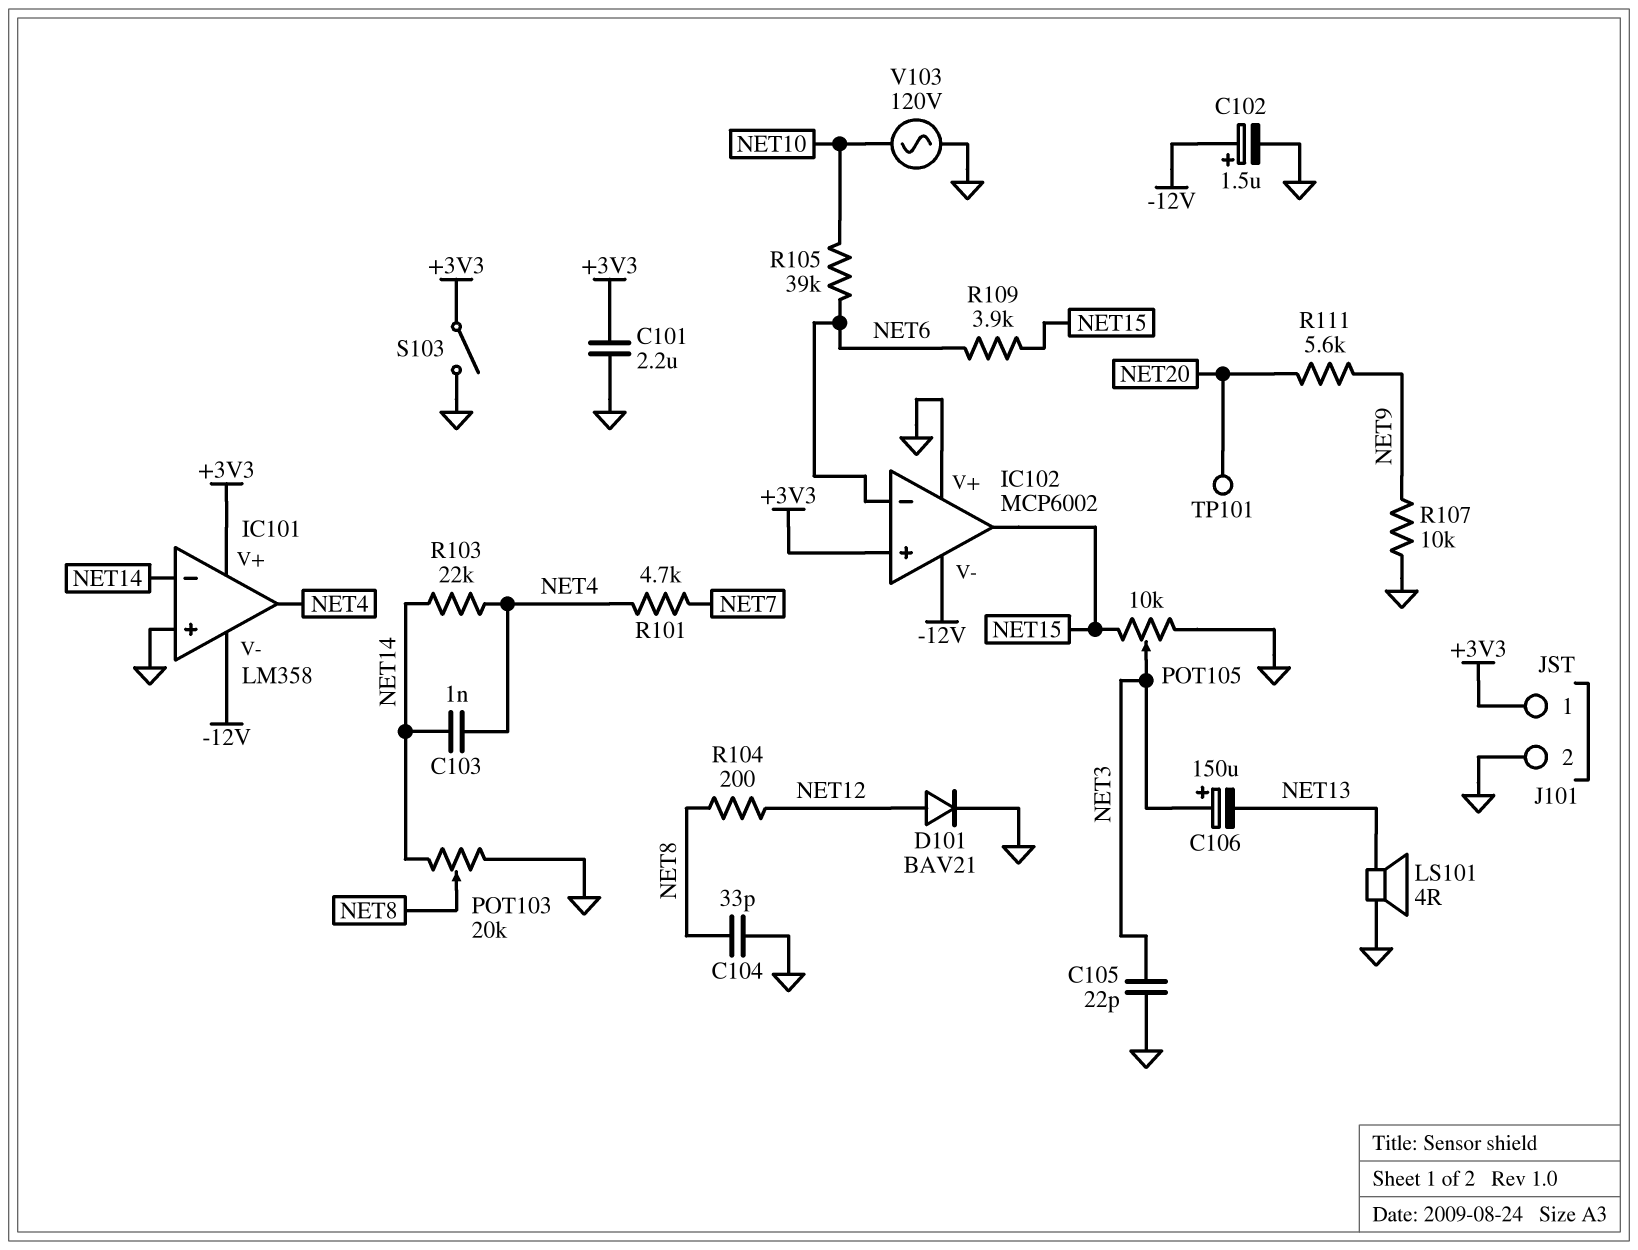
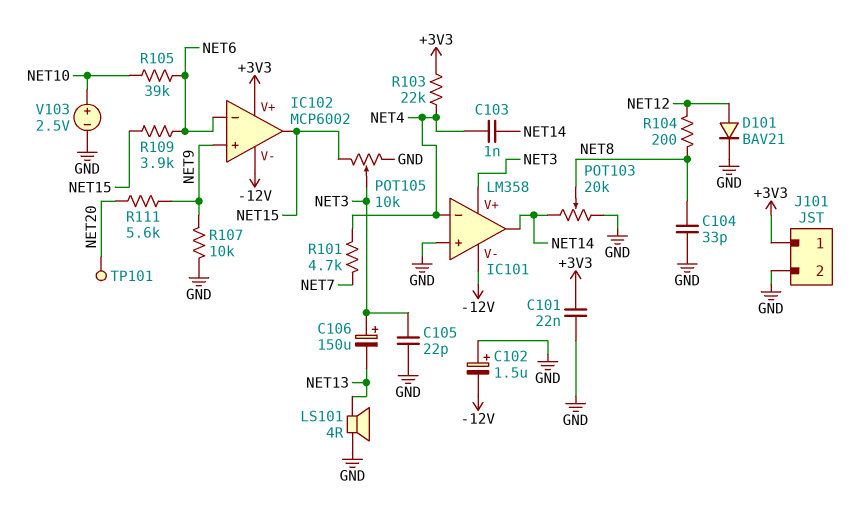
C101: 2.2uF (+3V3, GND) -> 22nF (+3V3, GND)
C102: 1.5uF (plus -12V, minus GND) -> 1.5uF (plus GND, minus -12V)
IC101 pin V+: +3V3 -> NET3
IC101 pin in-: NET14 -> NET4
IC101 pin out: NET4 -> NET14
IC102 pin V+: GND -> +3V3
IC102 pin in+: +3V3 -> NET9
R103: 22k (NET4, NET14) -> 22k (+3V3, NET4)
S103: switch (+3V3, GND) -> none
V103: AC 120V (GND, NET10) -> 2.5V (plus NET10, minus GND)

